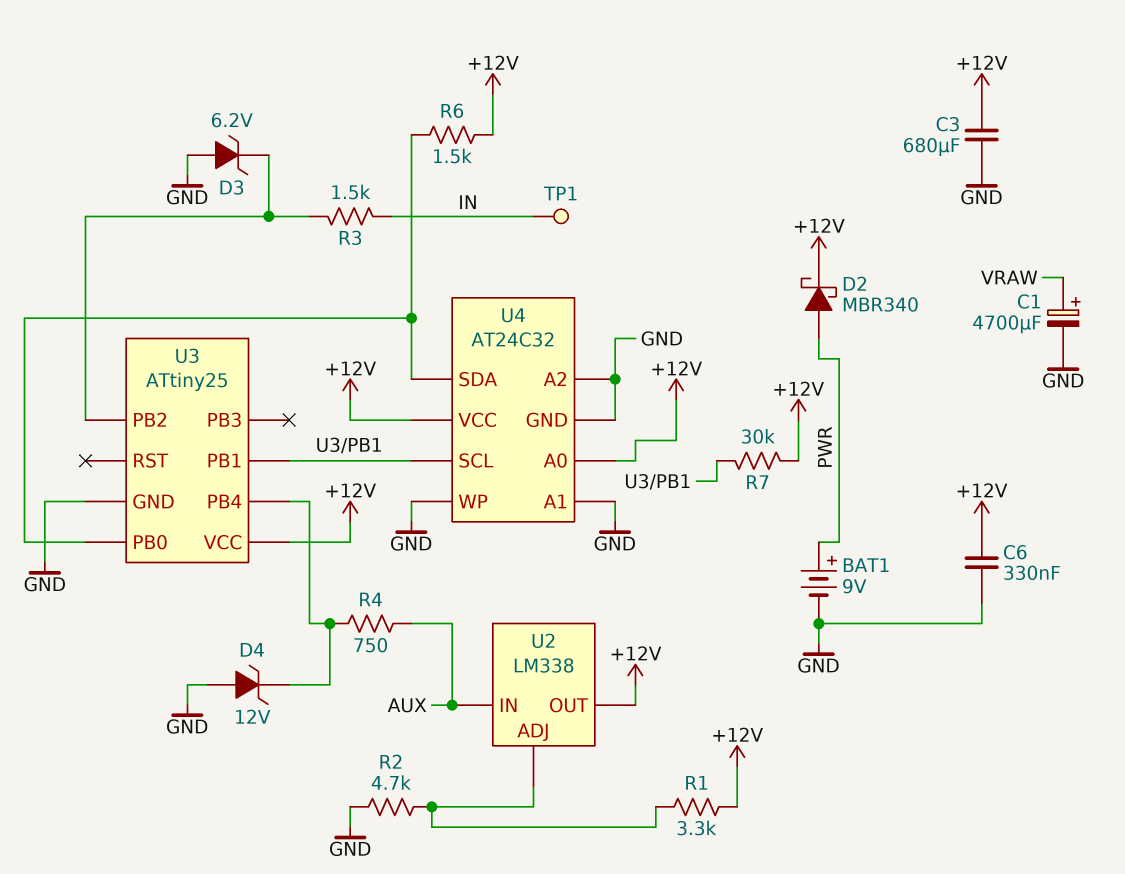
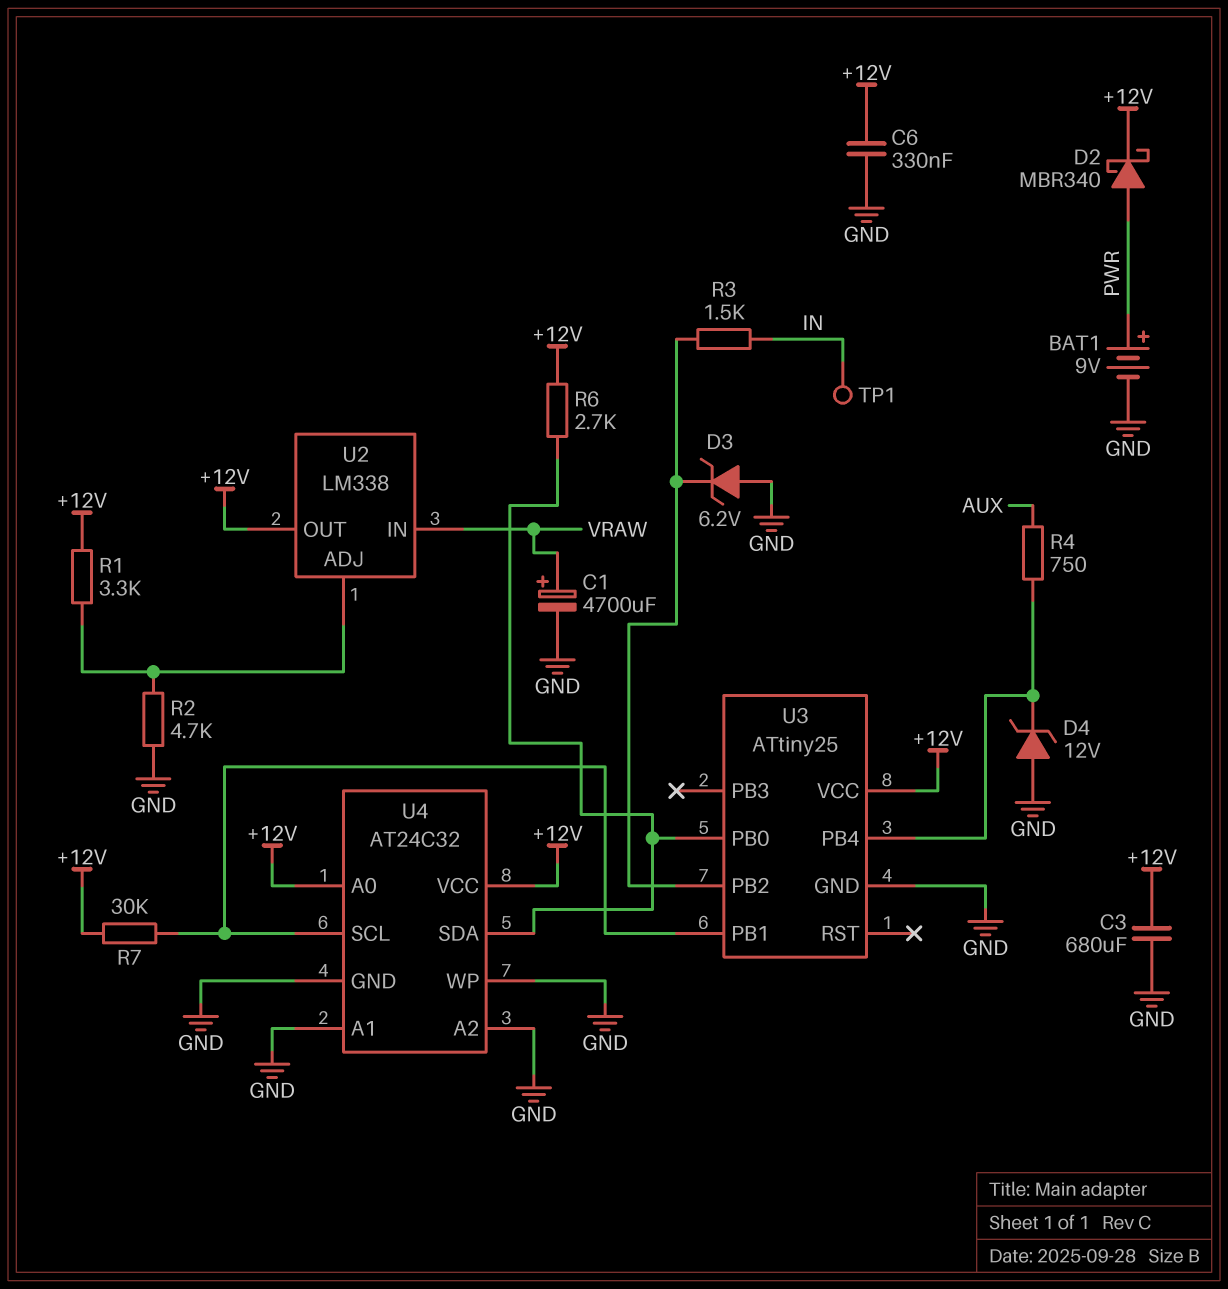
R6: 1.5k (+12V, U3/PB0) -> 2.7k (+12V, U3/PB0)
U2 pin IN: AUX -> VRAW

